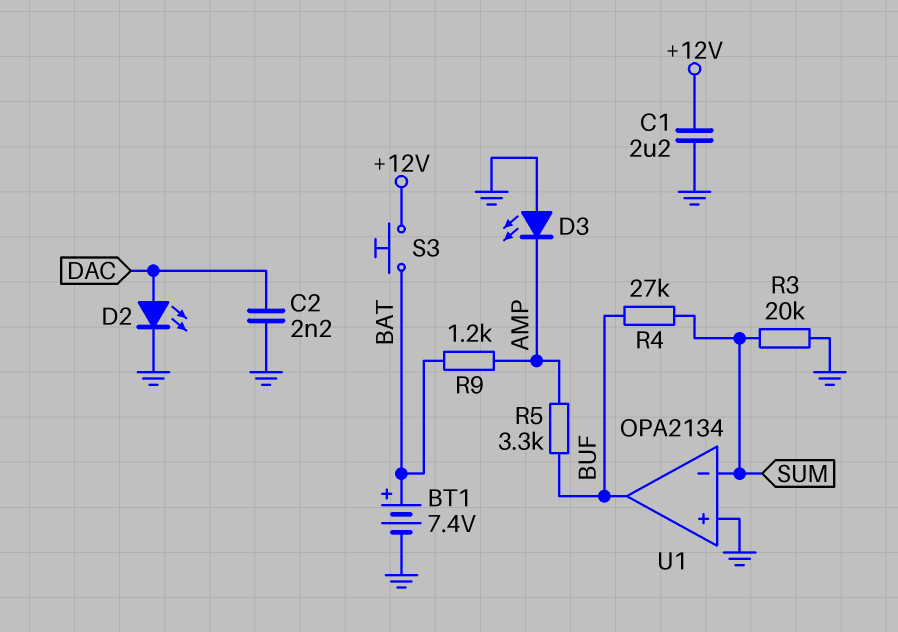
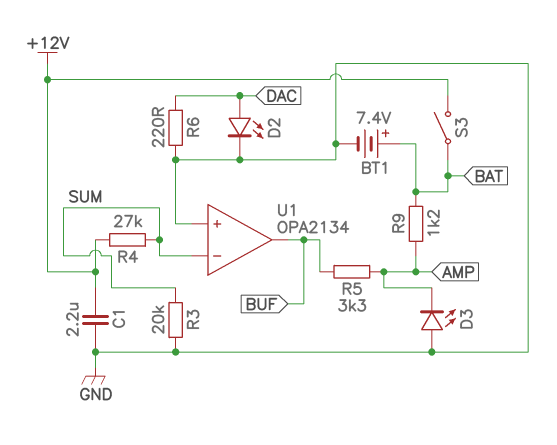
C2: 2.2nF (DAC, GND) -> none
R4: 27k (BUF, SUM) -> 27k (+12V, SUM)
R6: none -> 220 (DAC, GND)
S3: button (+12V, BAT) -> switch (+12V, BAT)

